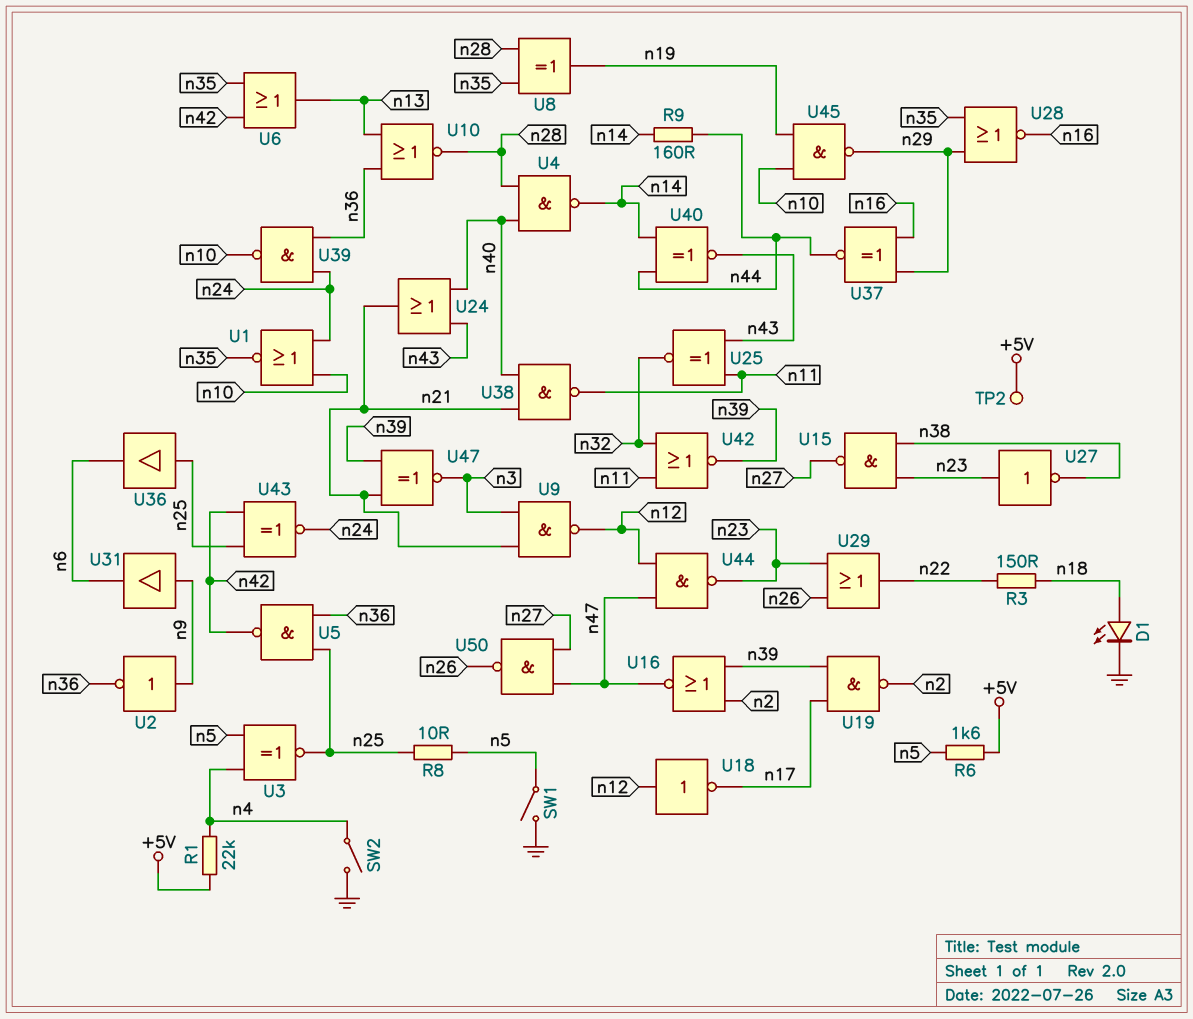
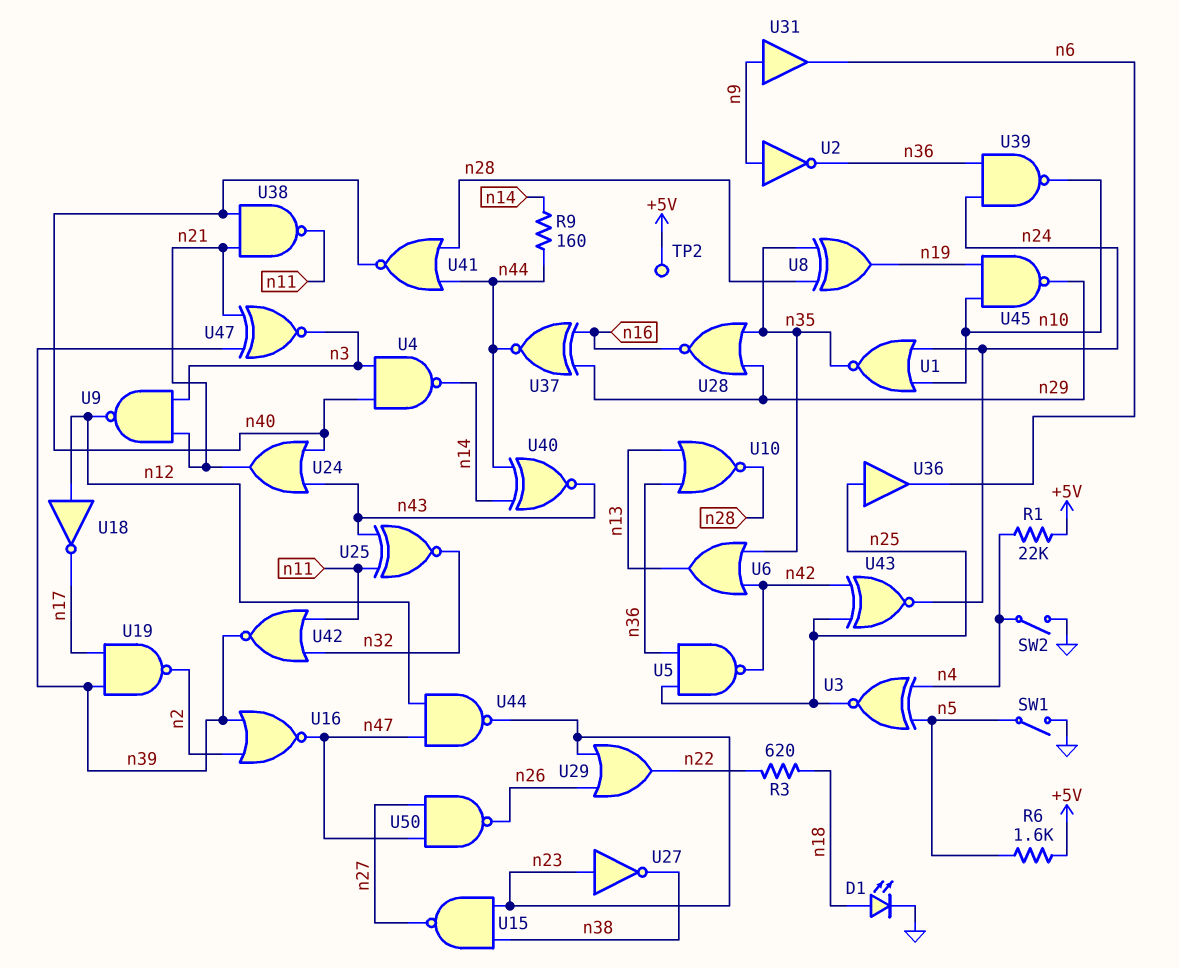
R3: 150 (n18, n22) -> 620 (n18, n22)
R8: 10 (n5, n25) -> none
U4: NAND (in n28, in n40, out n14) -> NAND (in n3, in n40, out n14)
U41: none -> NOR (in n28, in n44, out n40)

